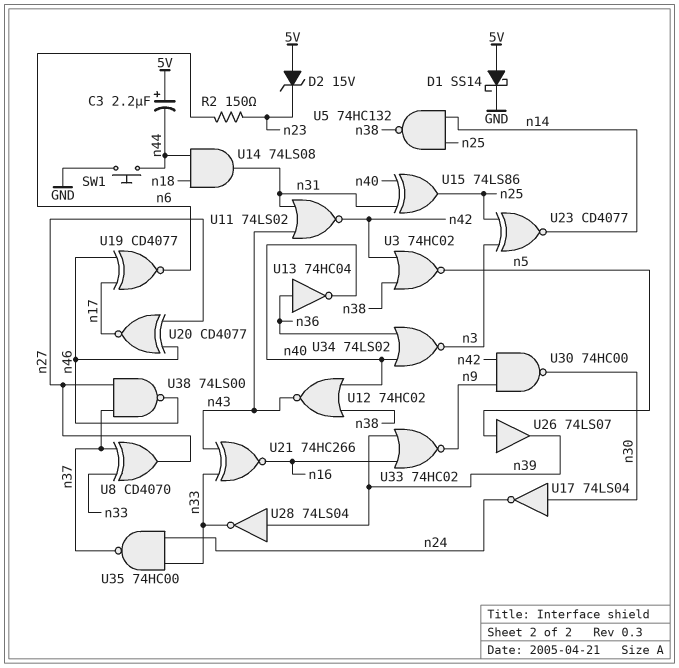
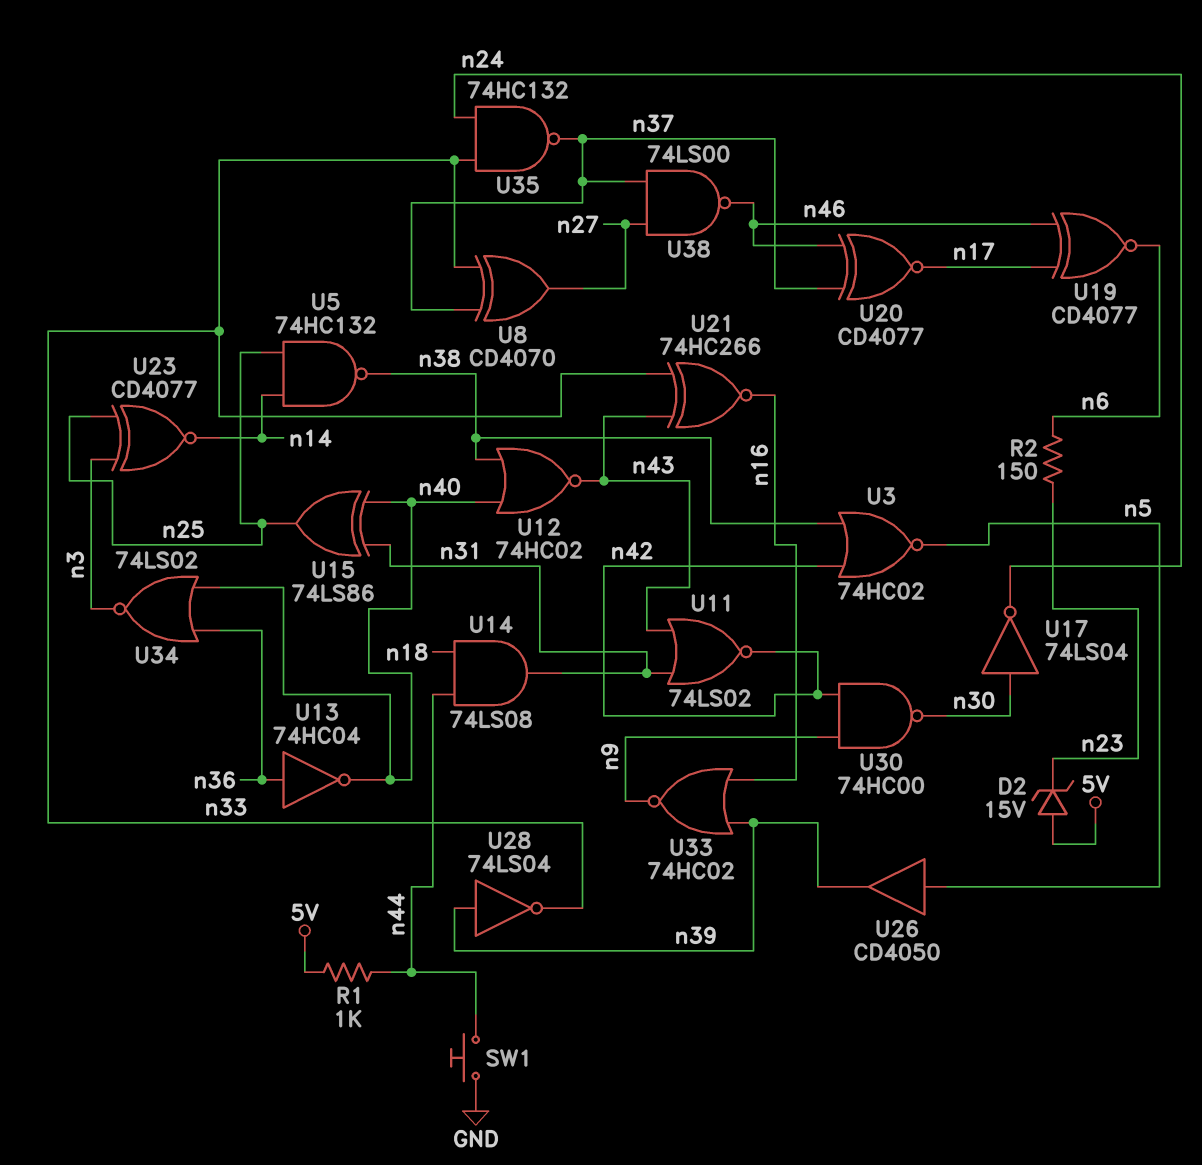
C3: 2.2uF (plus 5V, minus n44) -> none
D1: schottky SS14 (A 5V, K GND) -> none
R1: none -> 1k (5V, n44)
U20: XNOR CD4077 (in n27, in n46, out n17) -> XNOR CD4077 (in n37, in n46, out n17)
U26: buffer 74LS07 (in n5, out n39) -> buffer CD4050 (in n5, out n39)
U35: NAND 74HC00 (in n24, in n33, out n37) -> NAND 74HC132 (in n24, in n33, out n37)

